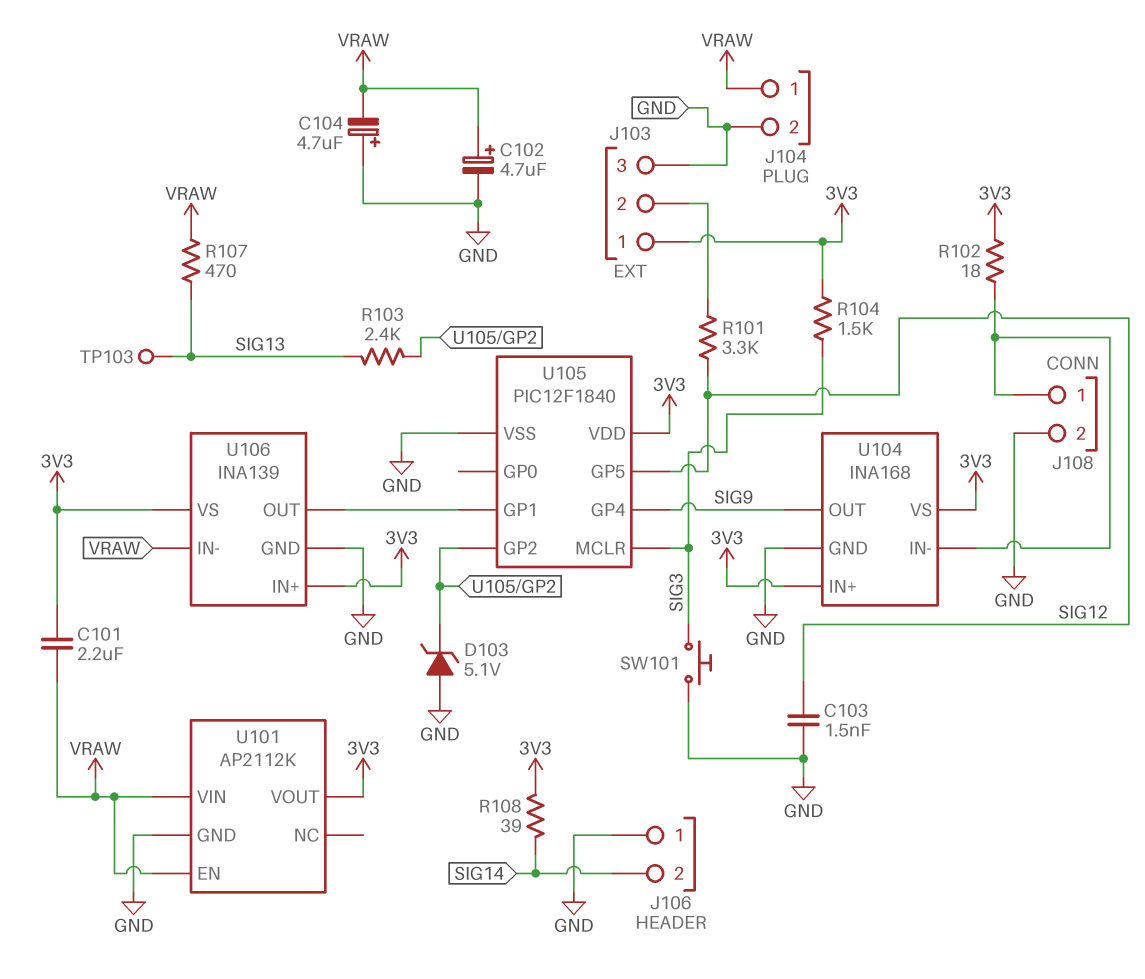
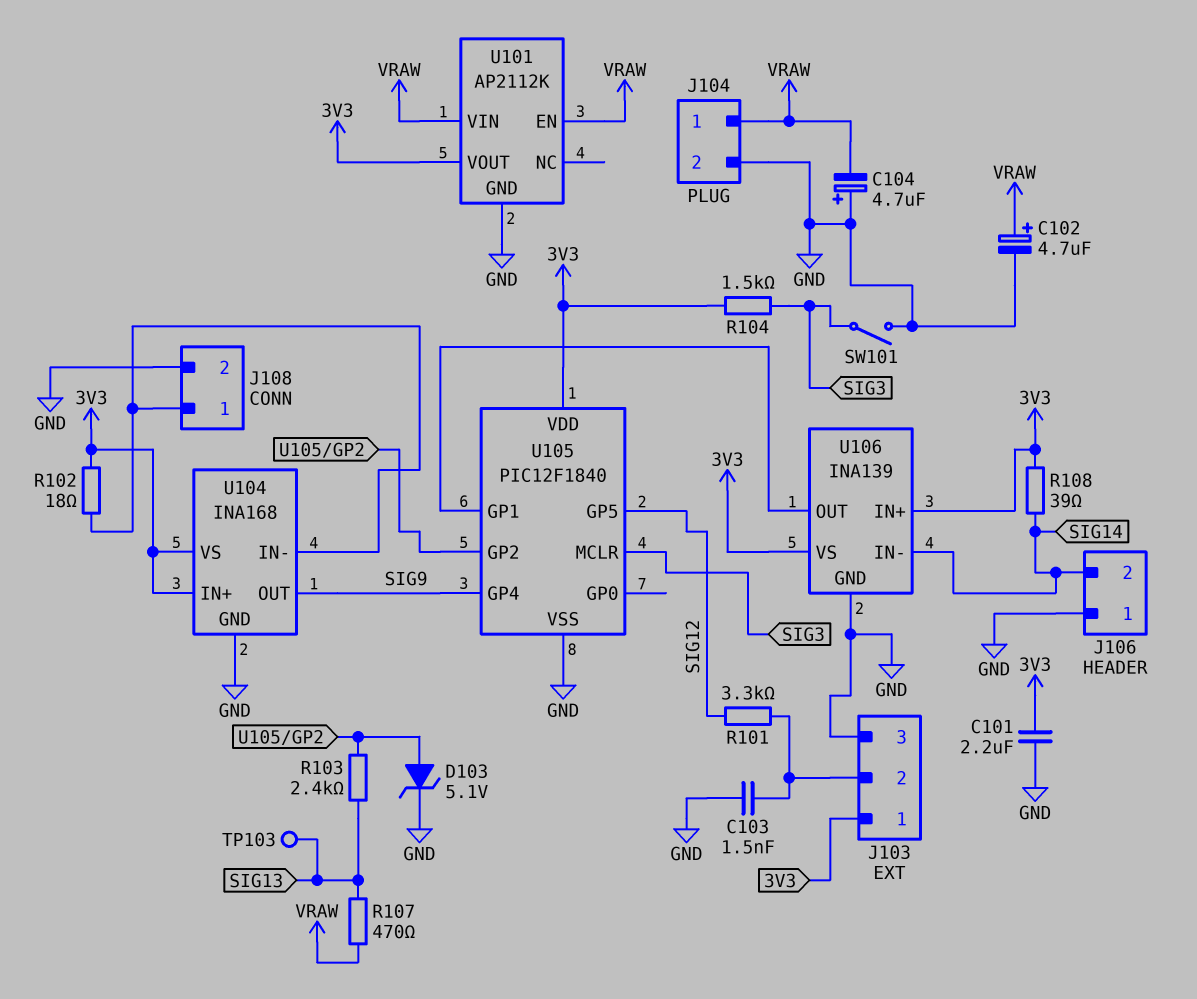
C101: 2.2uF (3V3, VRAW) -> 2.2uF (3V3, GND)
C103: 1.5nF (GND, SIG12) -> 1.5nF (GND, J103/2)
D103: zener 5.1V (A GND, K U105/GP2) -> zener 5.1V (A U105/GP2, K GND)
SW101: button (GND, SIG3) -> switch (GND, SIG3)
U106 pin IN-: VRAW -> SIG14

